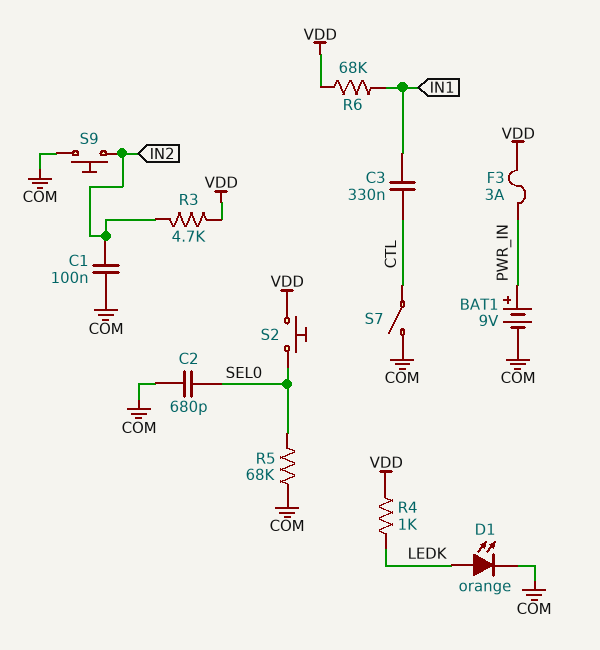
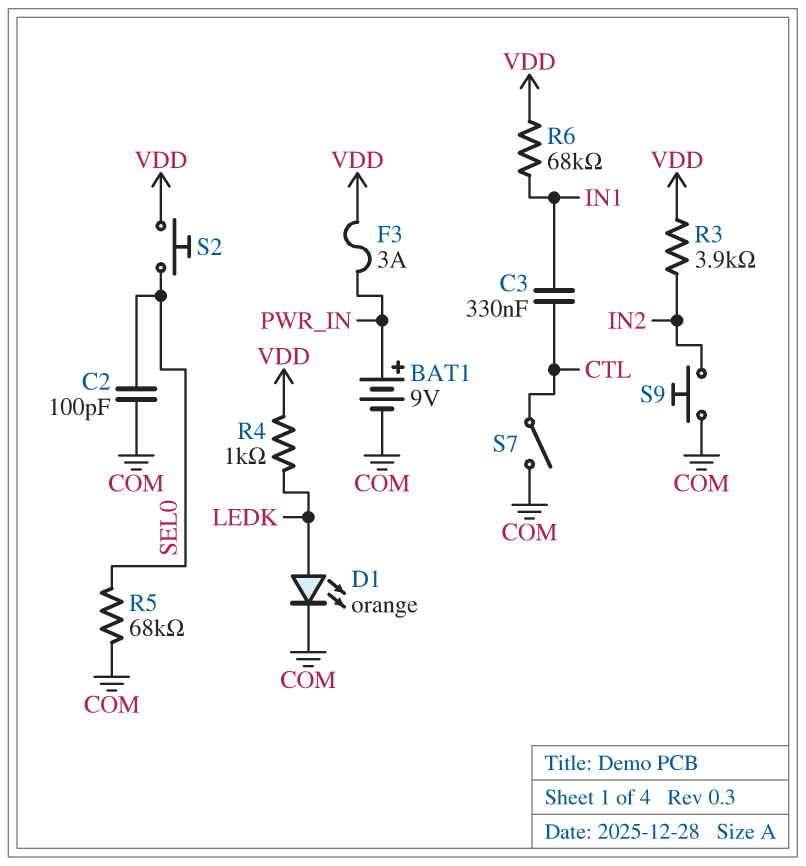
C1: 100nF (COM, IN2) -> none
C2: 680pF (COM, SEL0) -> 100pF (COM, SEL0)
R3: 4.7k (IN2, VDD) -> 3.9k (IN2, VDD)

